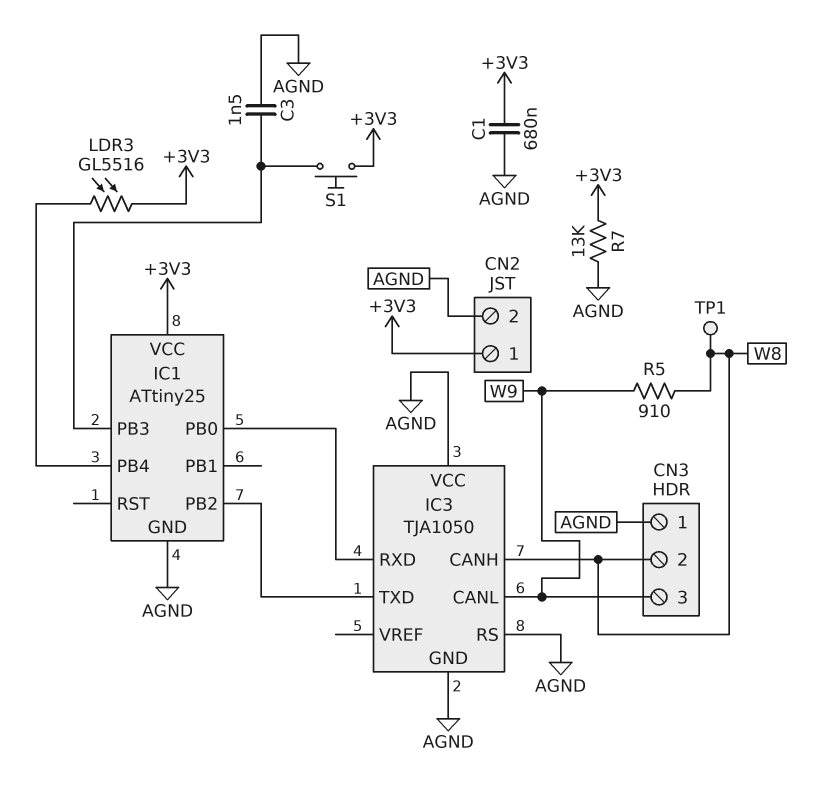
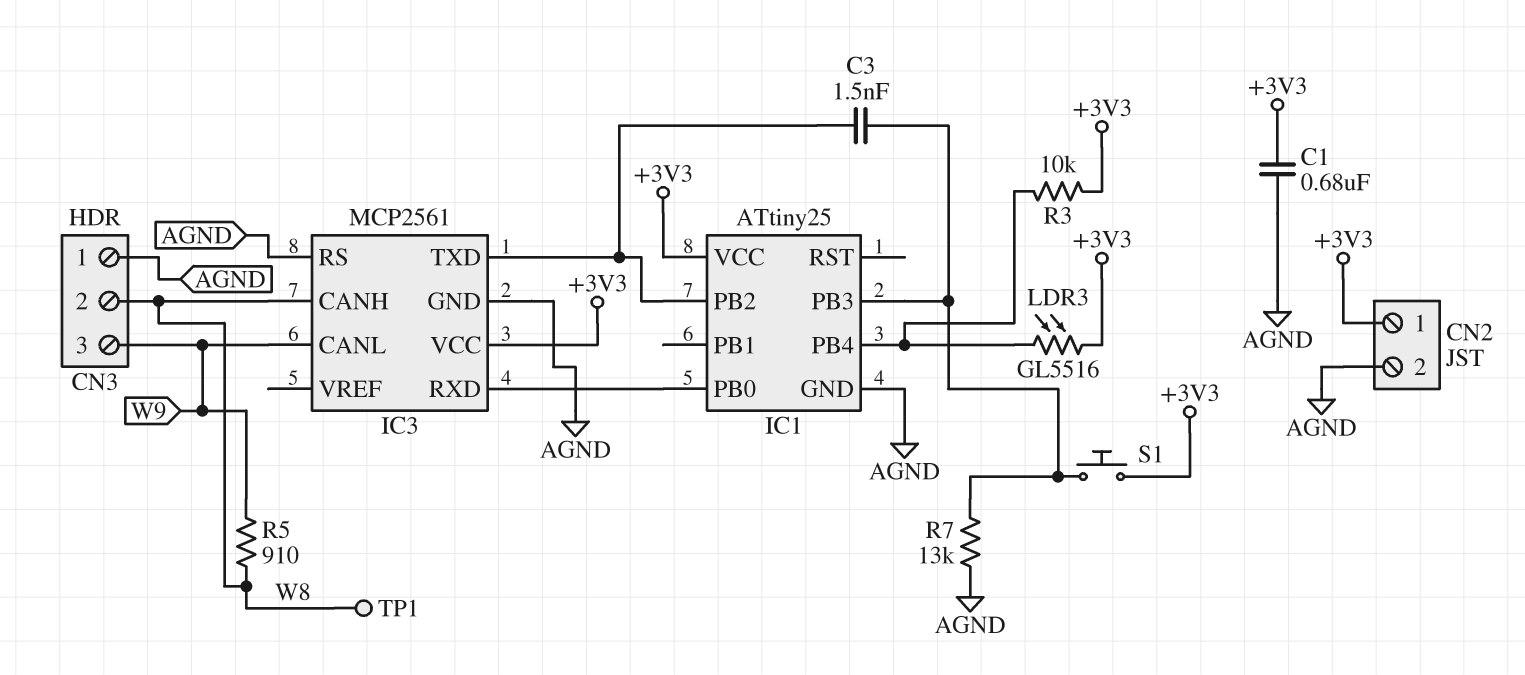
C3: 1.5nF (AGND, IC1/PB3) -> 1.5nF (IC1/PB2, IC1/PB3)
IC3: TJA1050 -> MCP2561
IC3 pin VCC: AGND -> +3V3
R3: none -> 10k (+3V3, IC1/PB4)
R7: 13k (+3V3, AGND) -> 13k (AGND, IC1/PB3)

